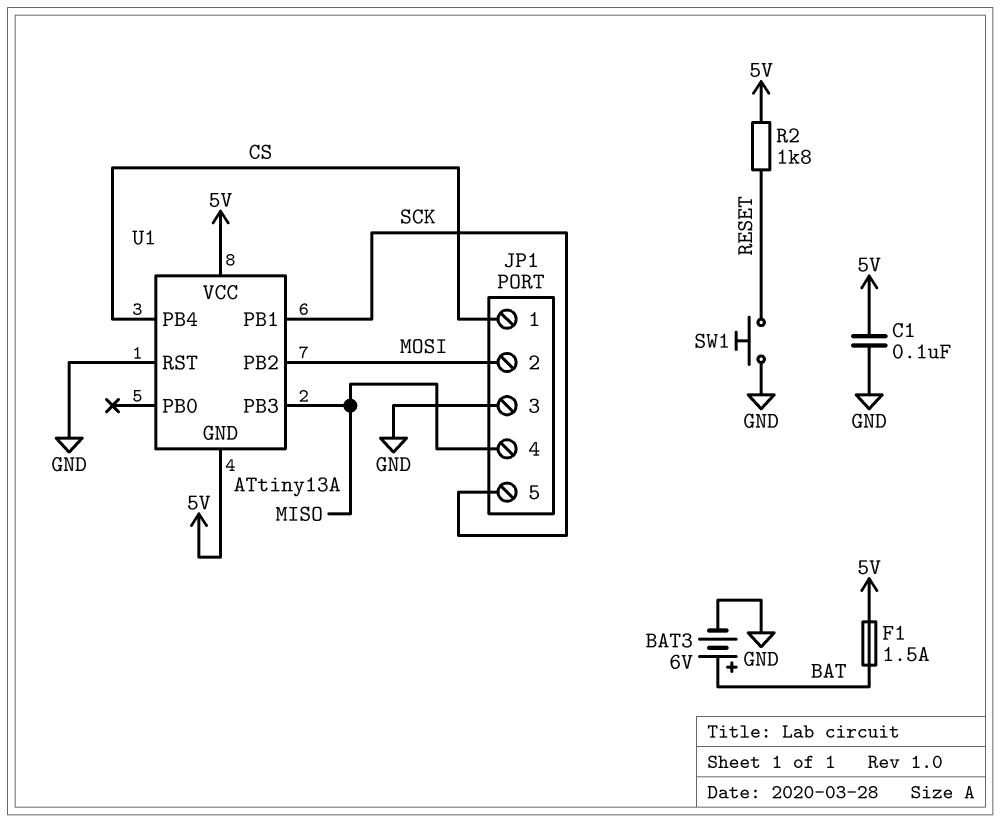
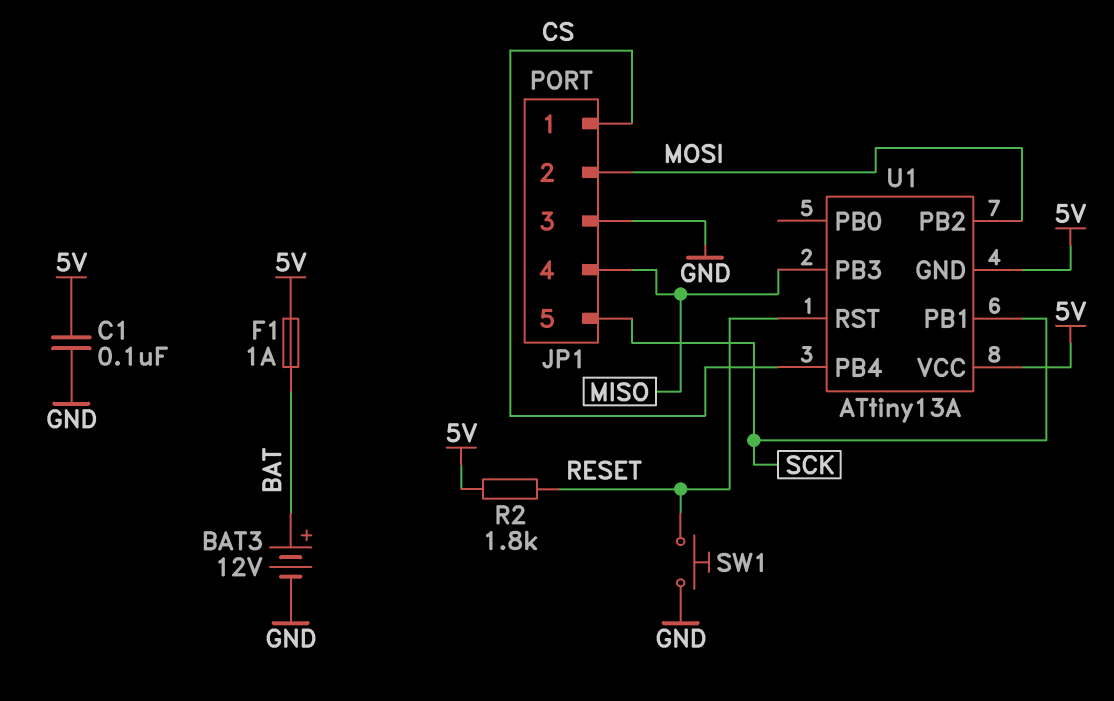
BAT3: 6V (plus BAT, minus GND) -> 12V (plus BAT, minus GND)
F1: 1.5A (5V, BAT) -> 1A (5V, BAT)
U1 pin RST: GND -> RESET

